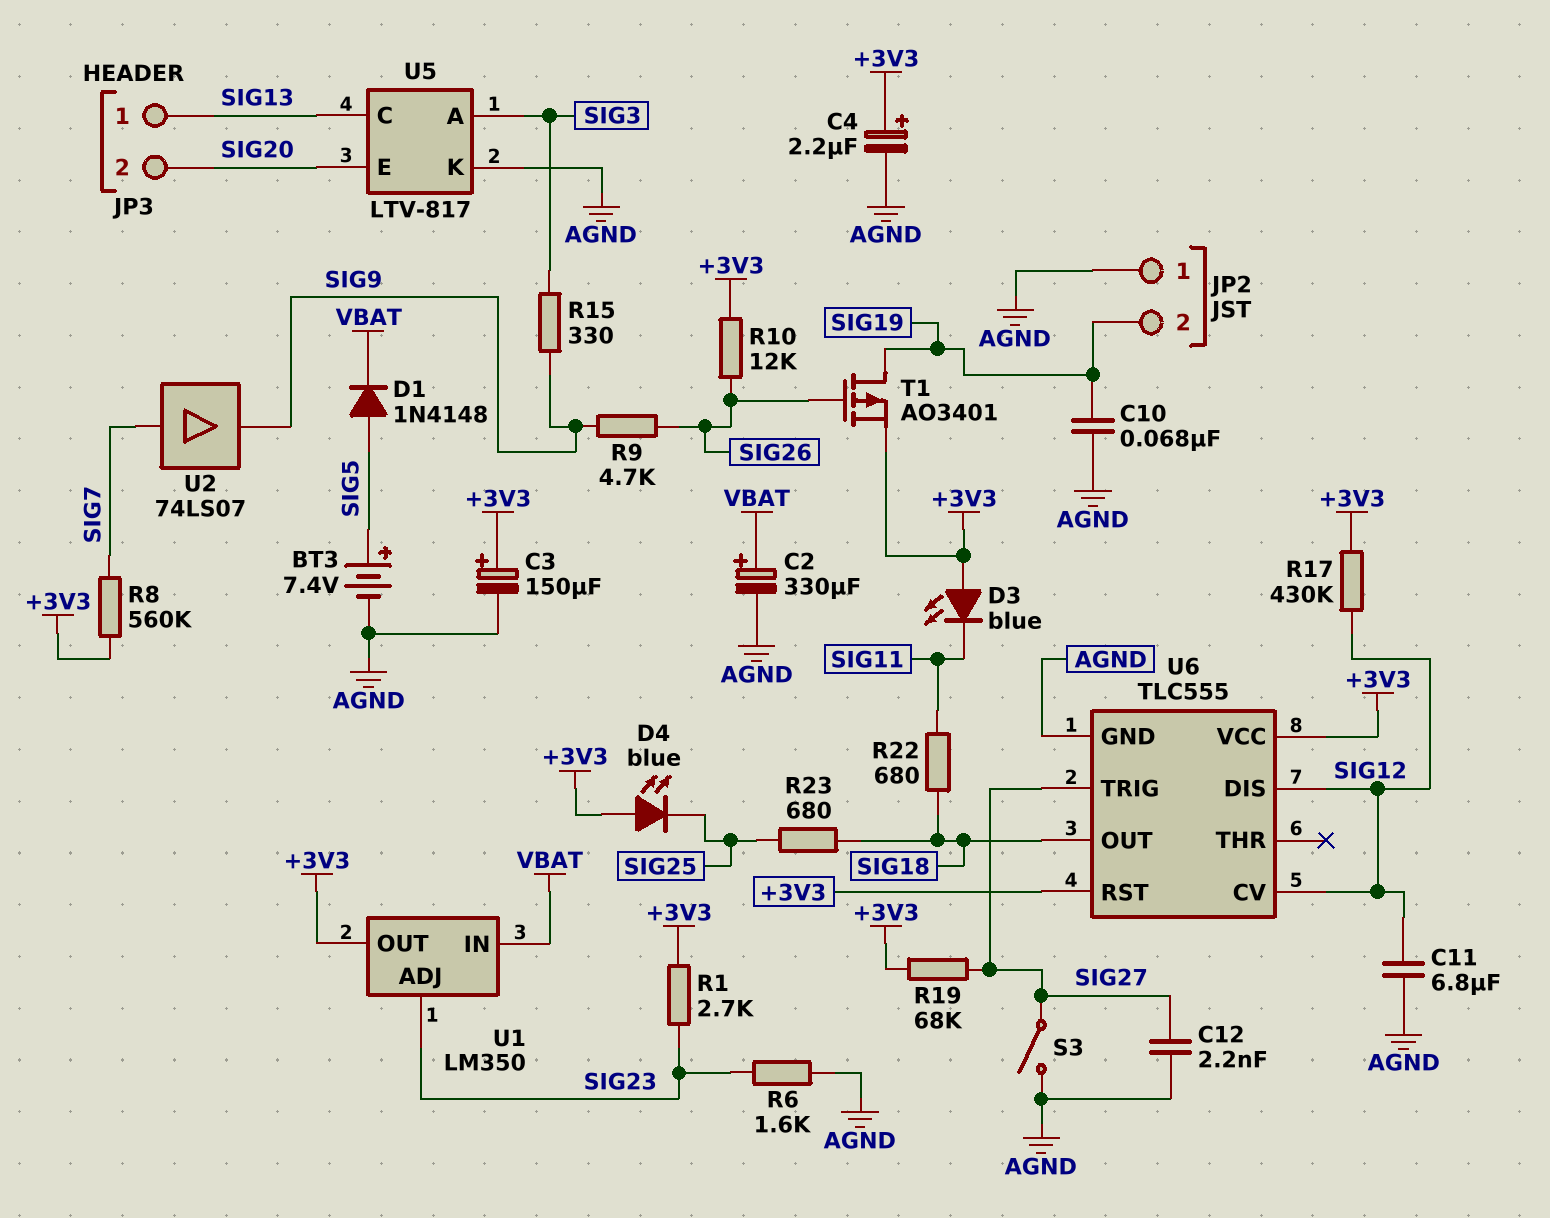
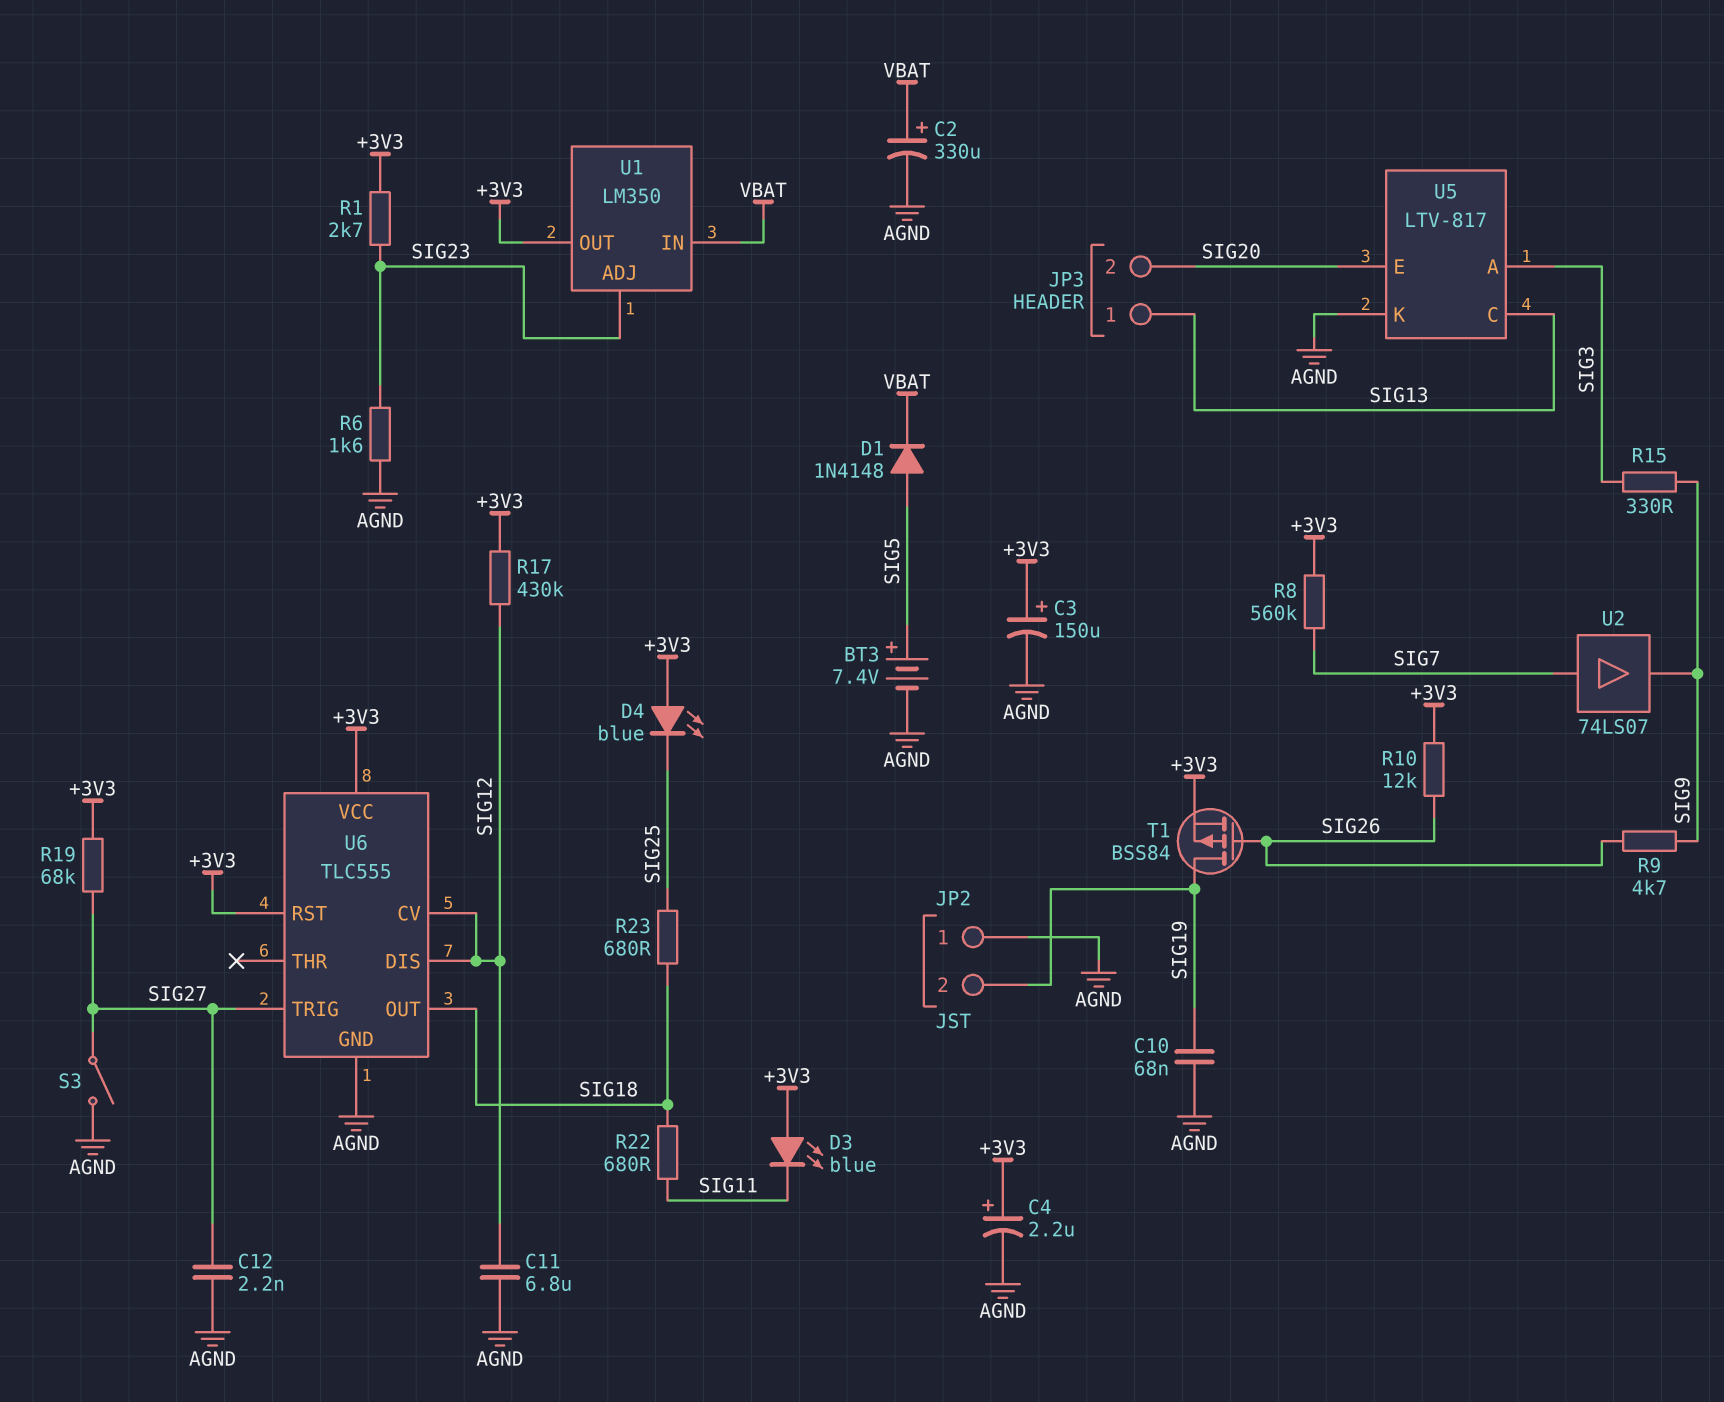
T1: PMOS AO3401 (G SIG26, D SIG19, S +3V3) -> PMOS BSS84 (G SIG26, D SIG19, S +3V3)

